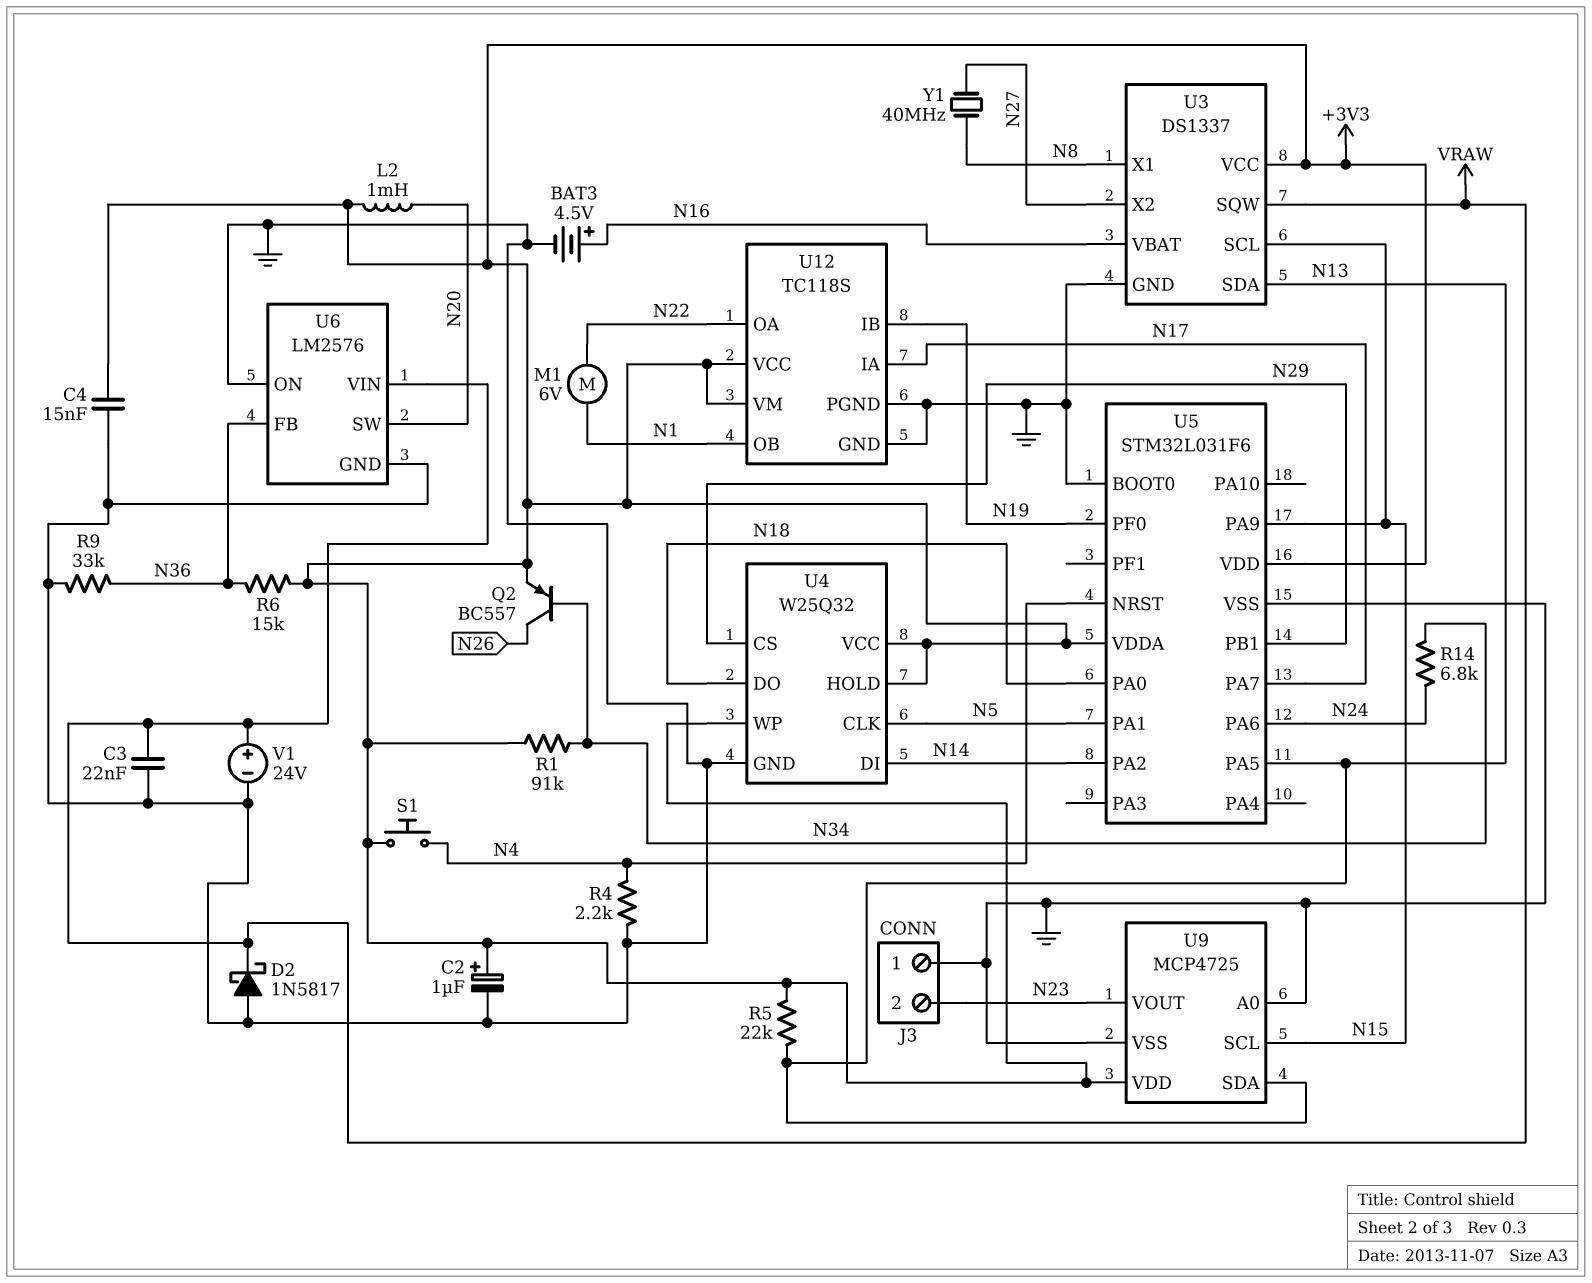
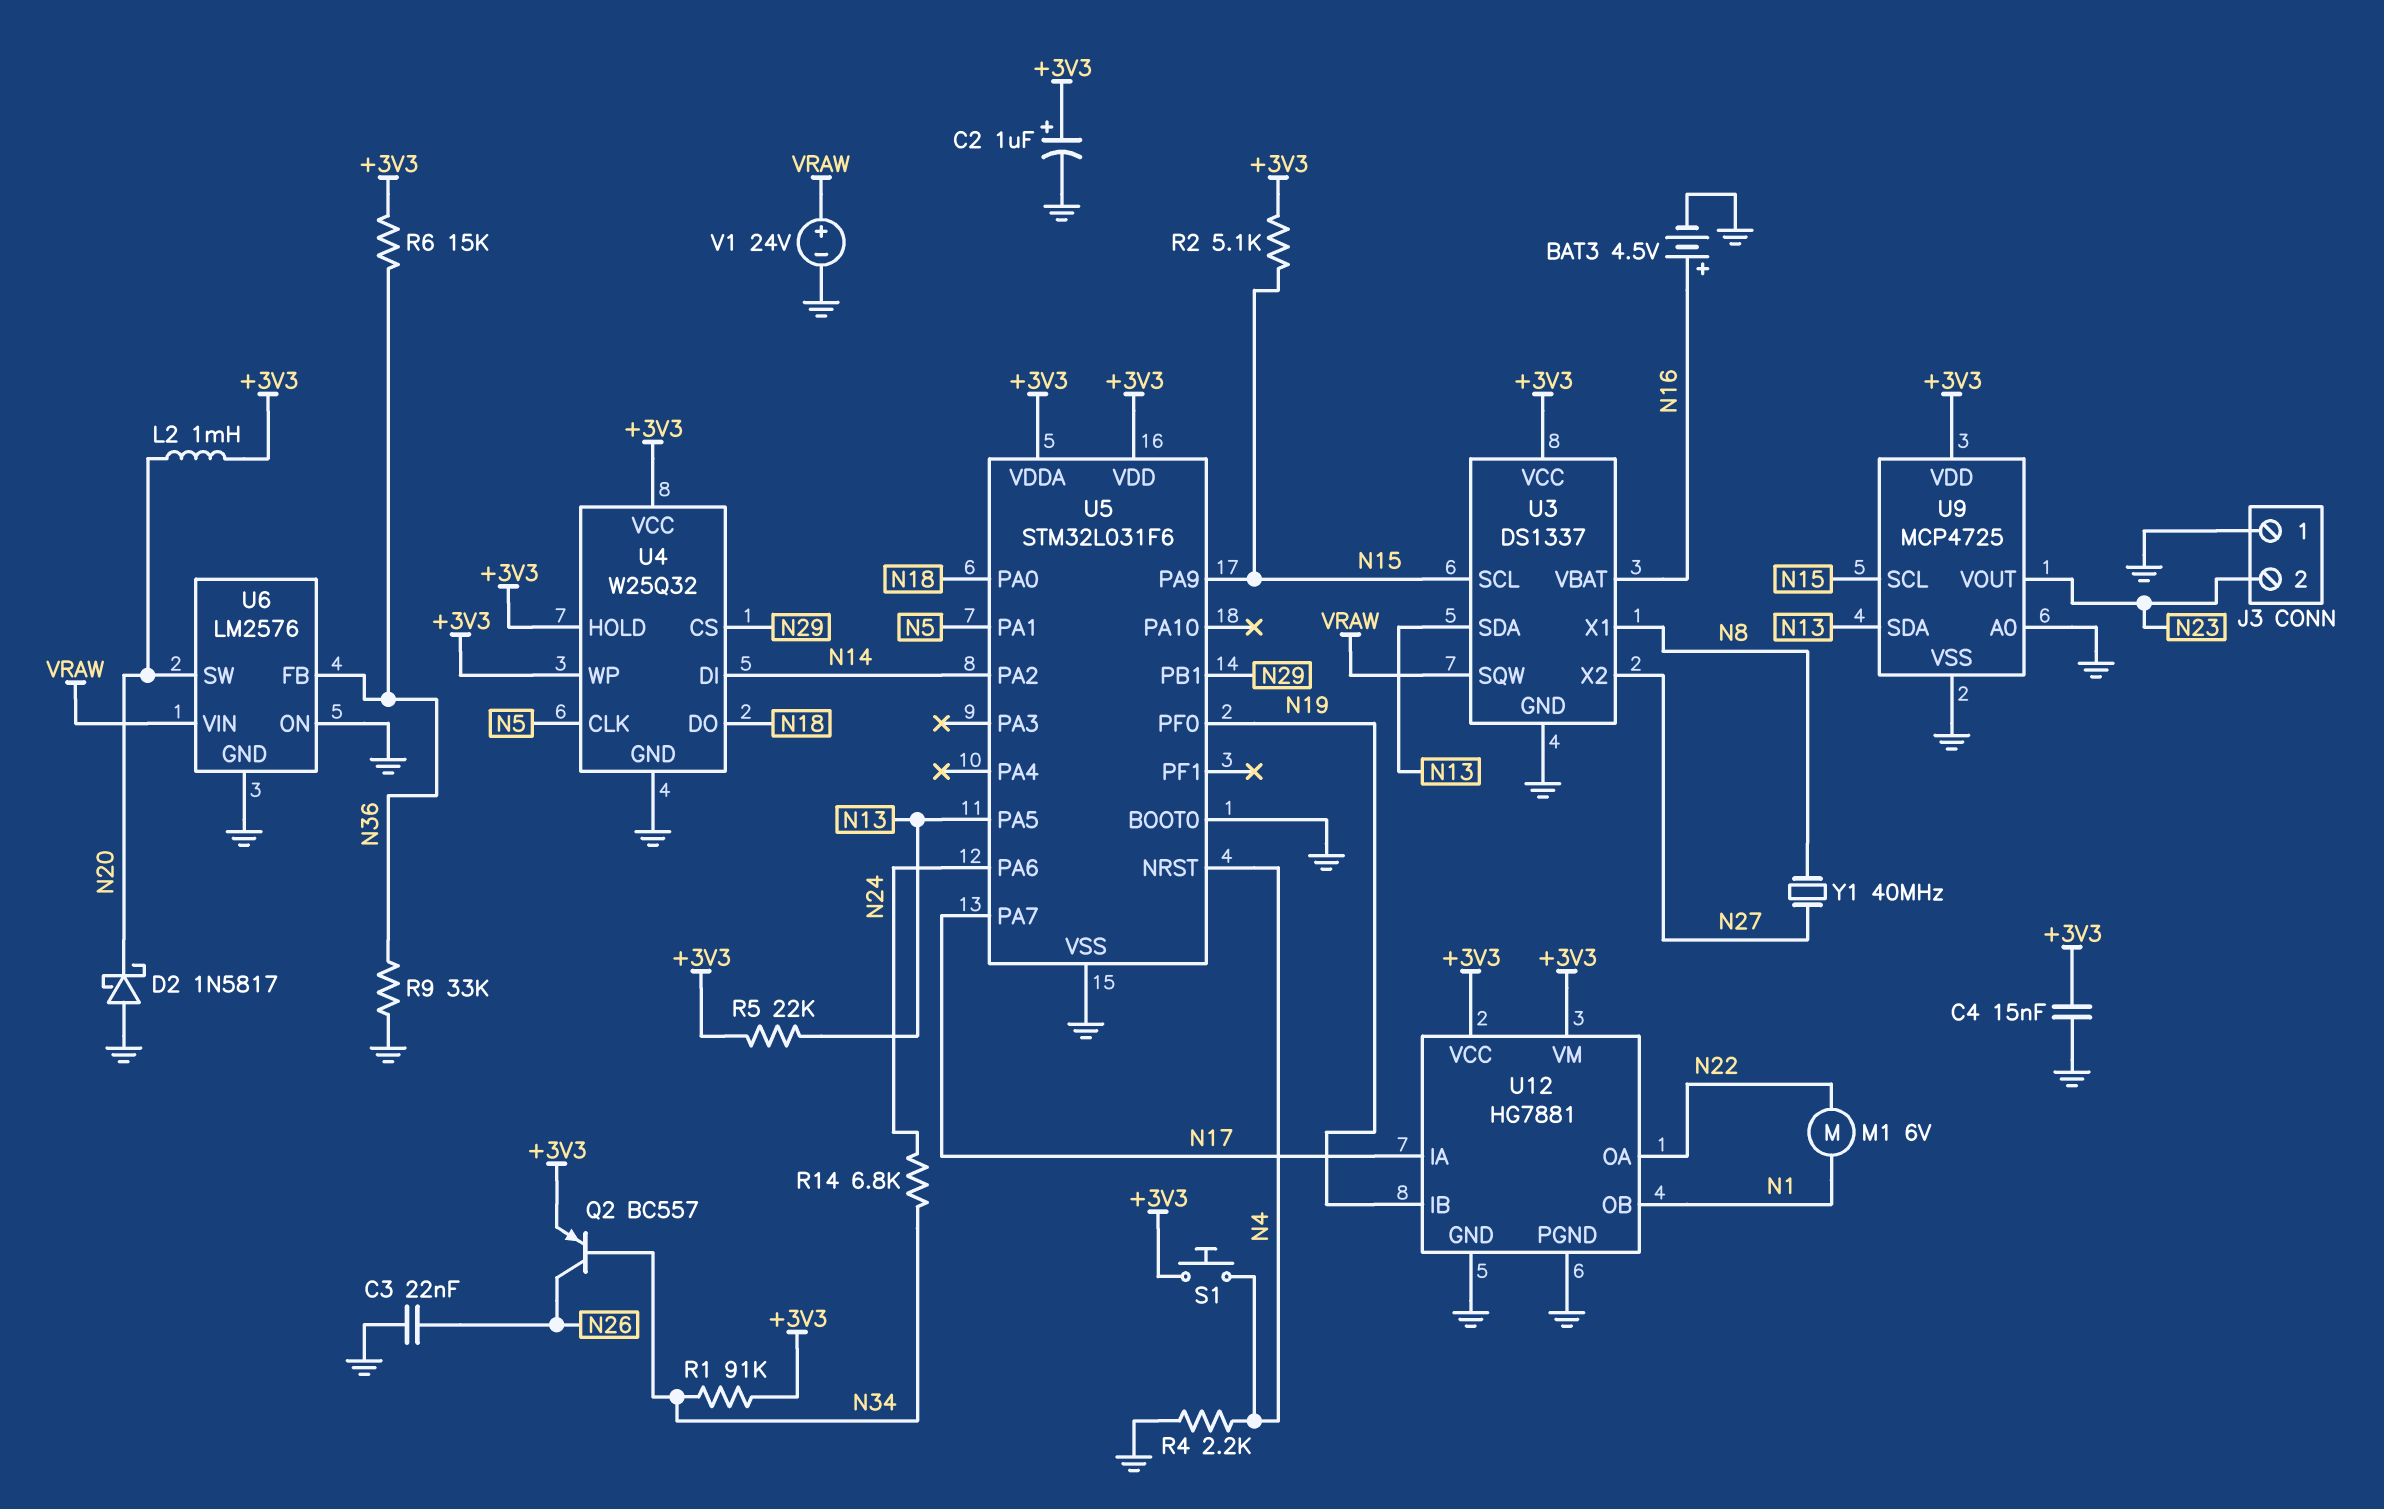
C3: 22nF (GND, VRAW) -> 22nF (GND, N26)
D2: schottky 1N5817 (A GND, K VRAW) -> schottky 1N5817 (A GND, K N20)
R2: none -> 5.1k (+3V3, N15)
U12: TC118S -> HG7881

